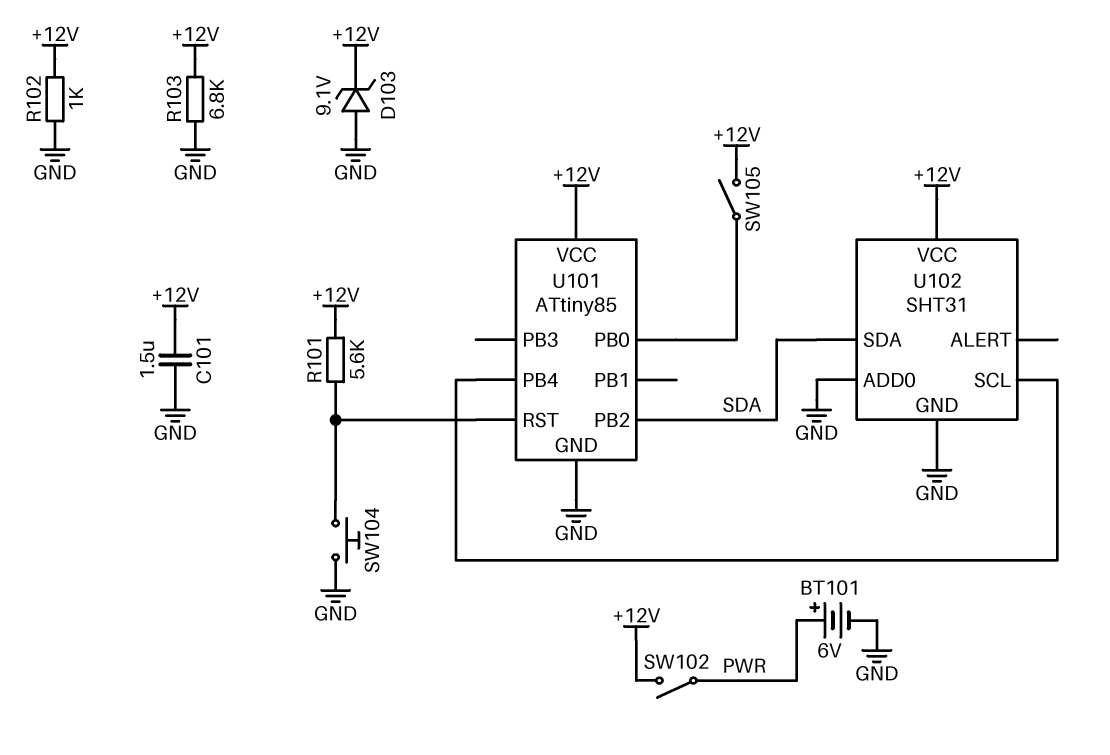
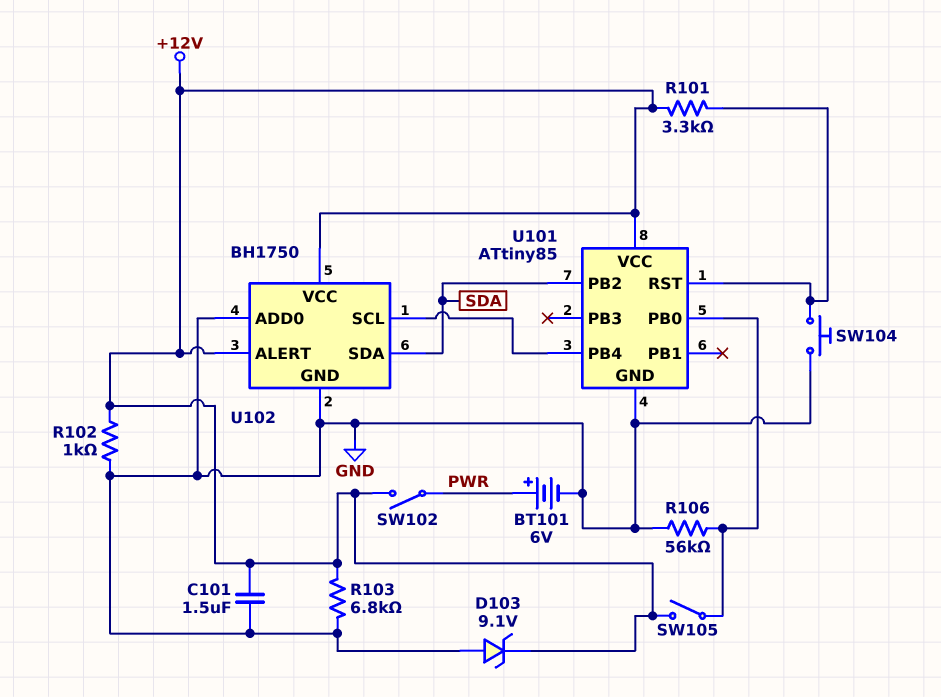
R101: 5.6k (+12V, U101/RST) -> 3.3k (+12V, U101/RST)
R106: none -> 56k (GND, U101/PB0)
U102: SHT31 -> BH1750
U102 pin ALERT: none -> +12V

